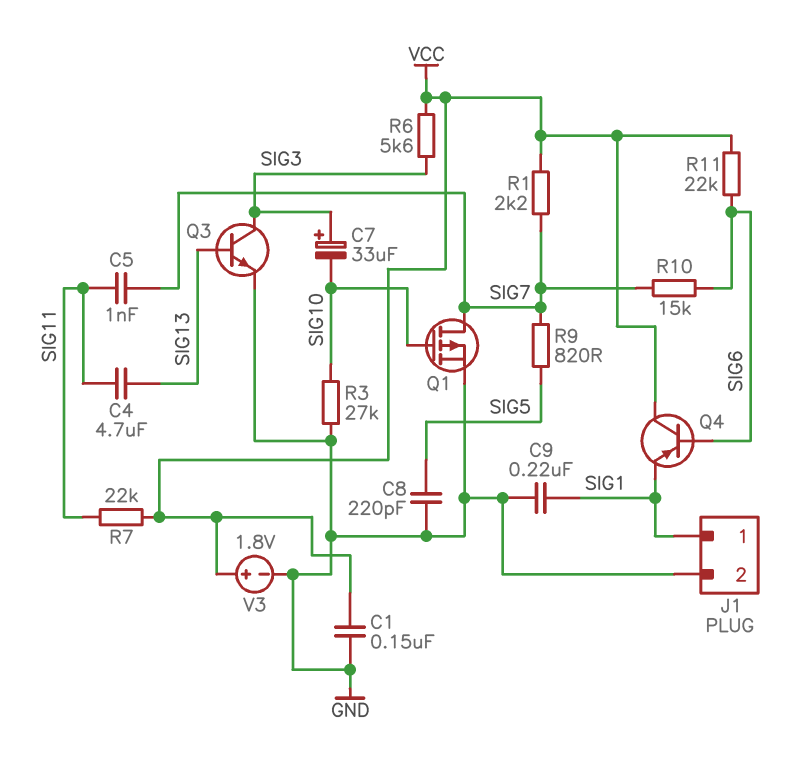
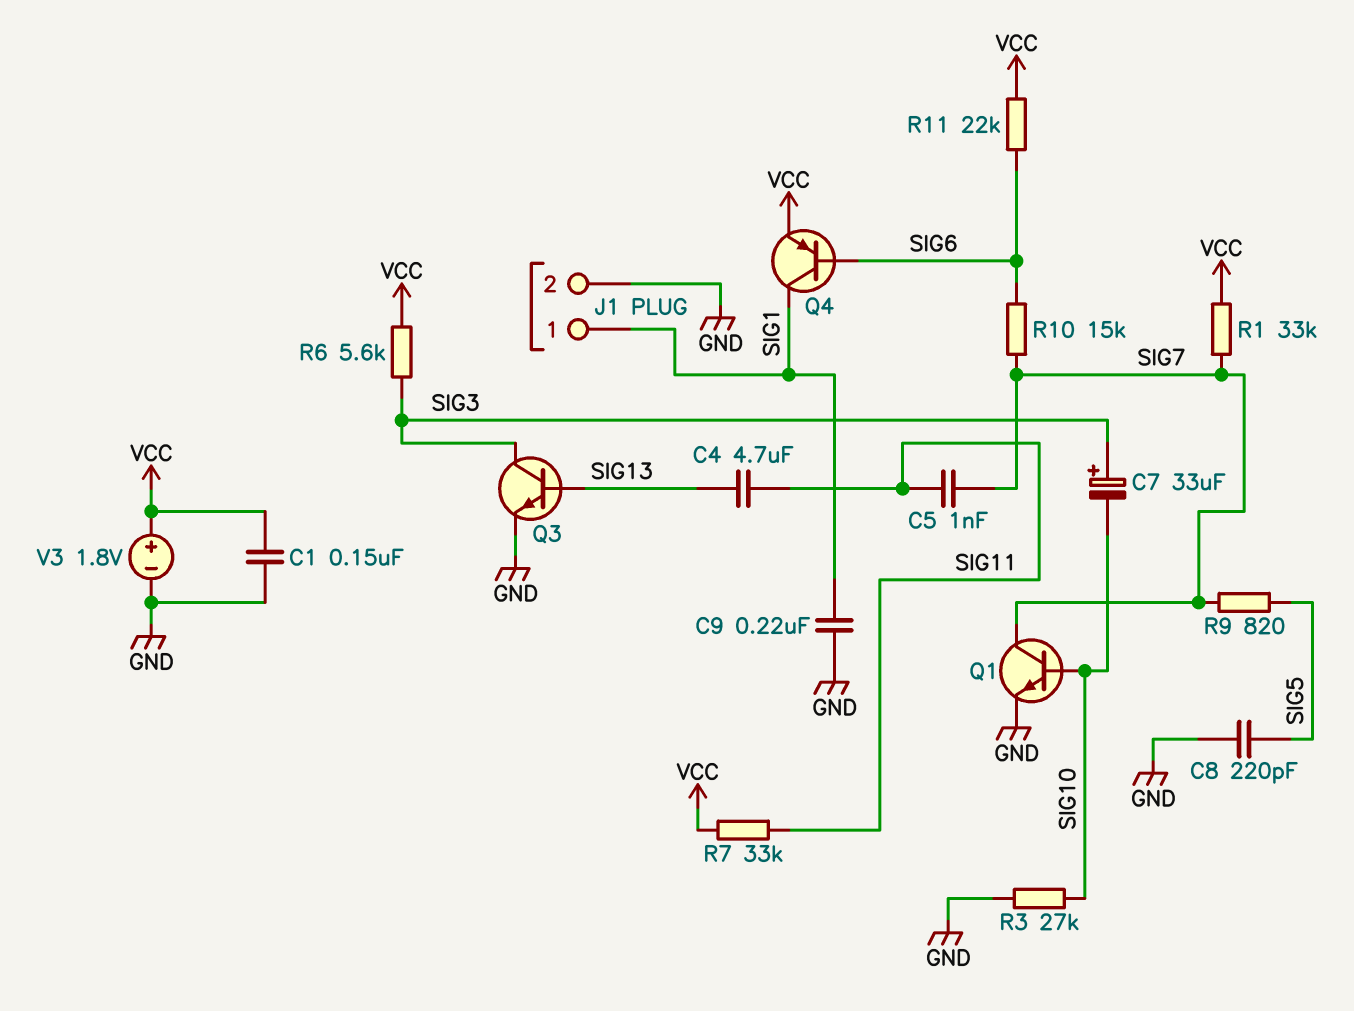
Q1: PMOS (G SIG10, D SIG7, S GND) -> NPN (B SIG10, C SIG7, E GND)
Q4: PNP (B SIG6, C VCC, E SIG1) -> PNP (B SIG6, C SIG1, E VCC)
R1: 2.2k (SIG7, VCC) -> 33k (SIG7, VCC)
R7: 22k (SIG11, VCC) -> 33k (SIG11, VCC)

